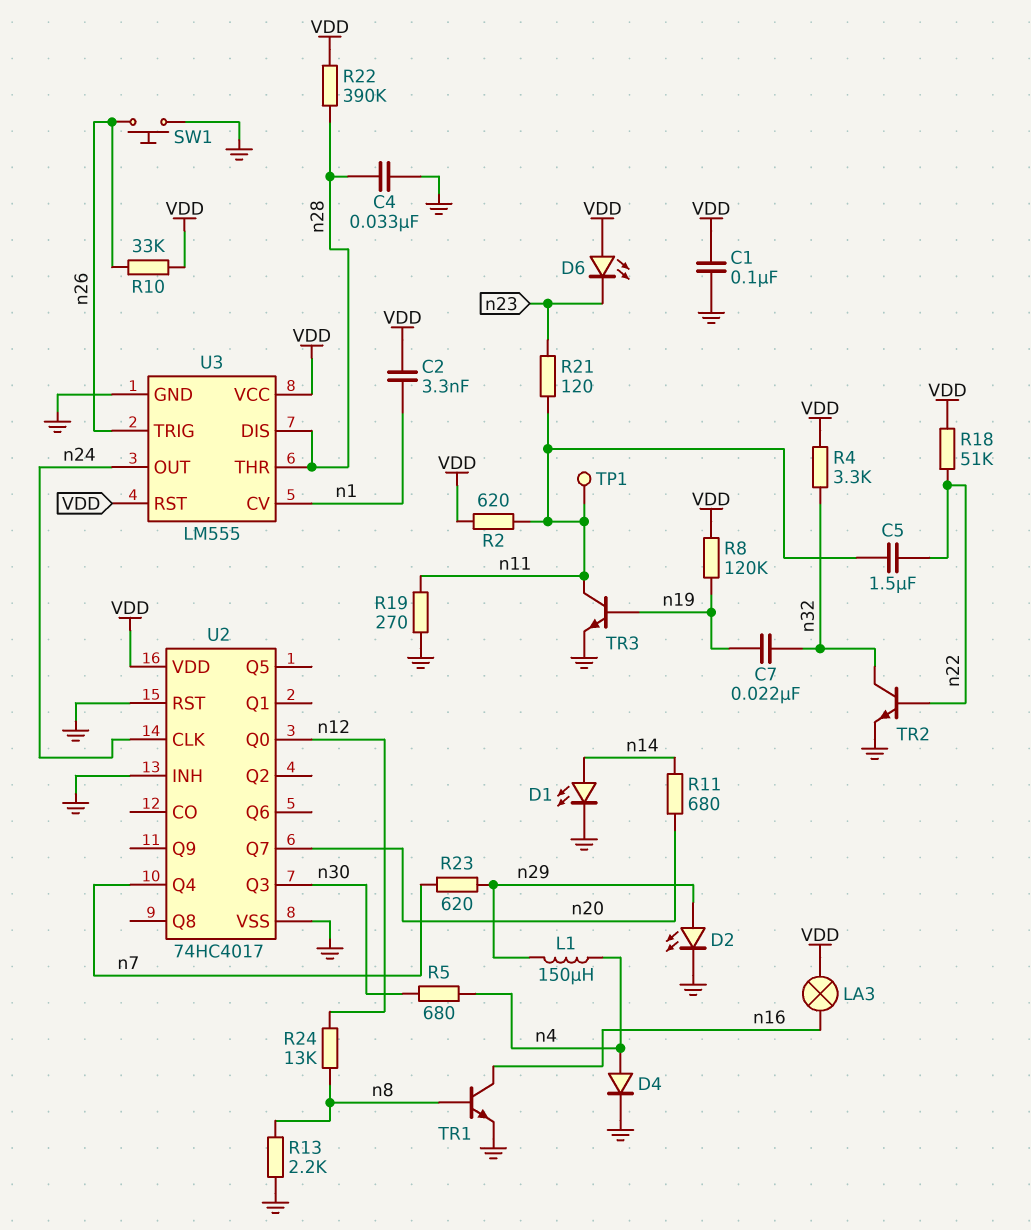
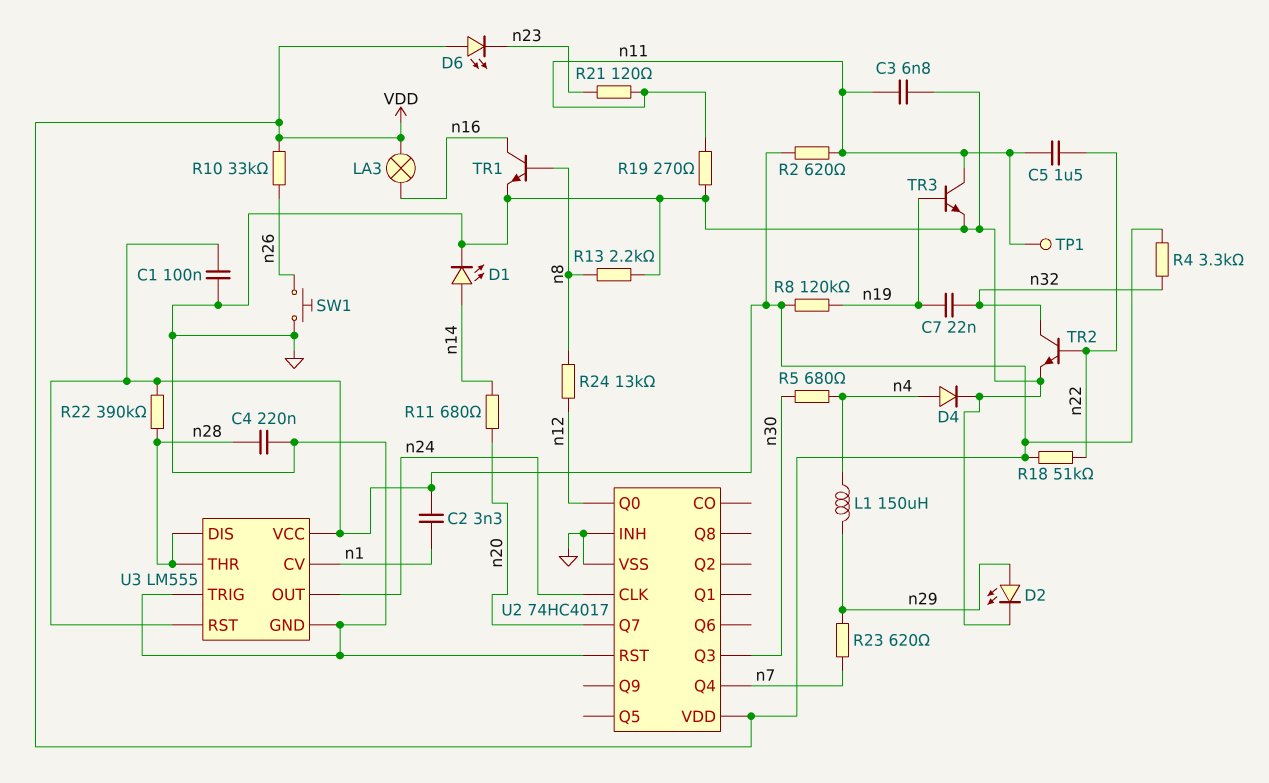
C3: none -> 6.8nF (GND, n11)
C4: 33nF (GND, n28) -> 220nF (GND, n28)
U3 pin TRIG: n26 -> GND

